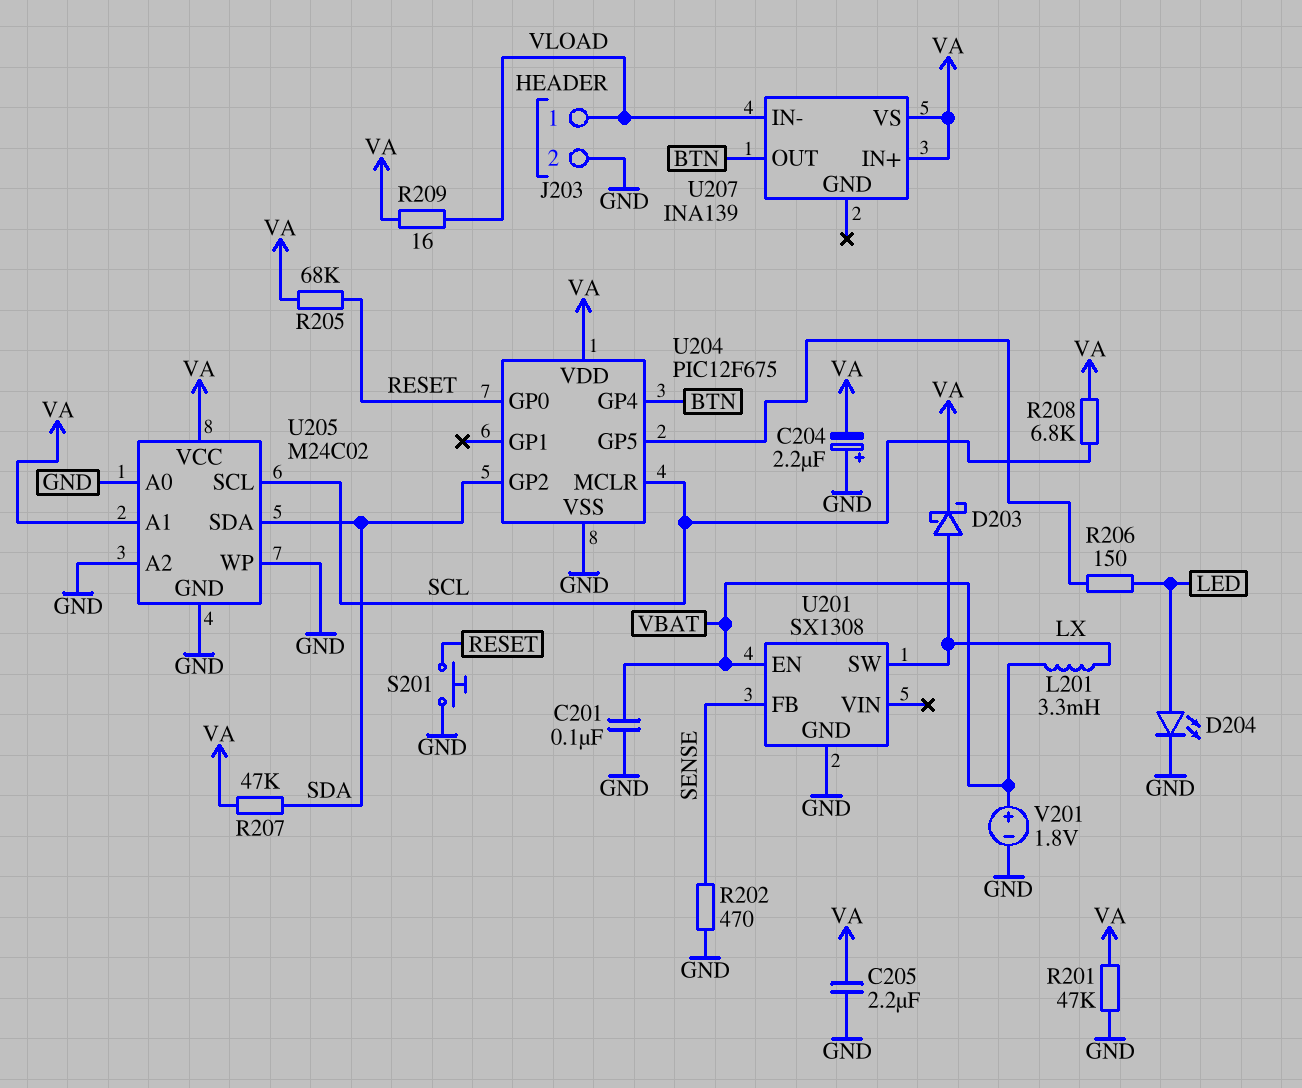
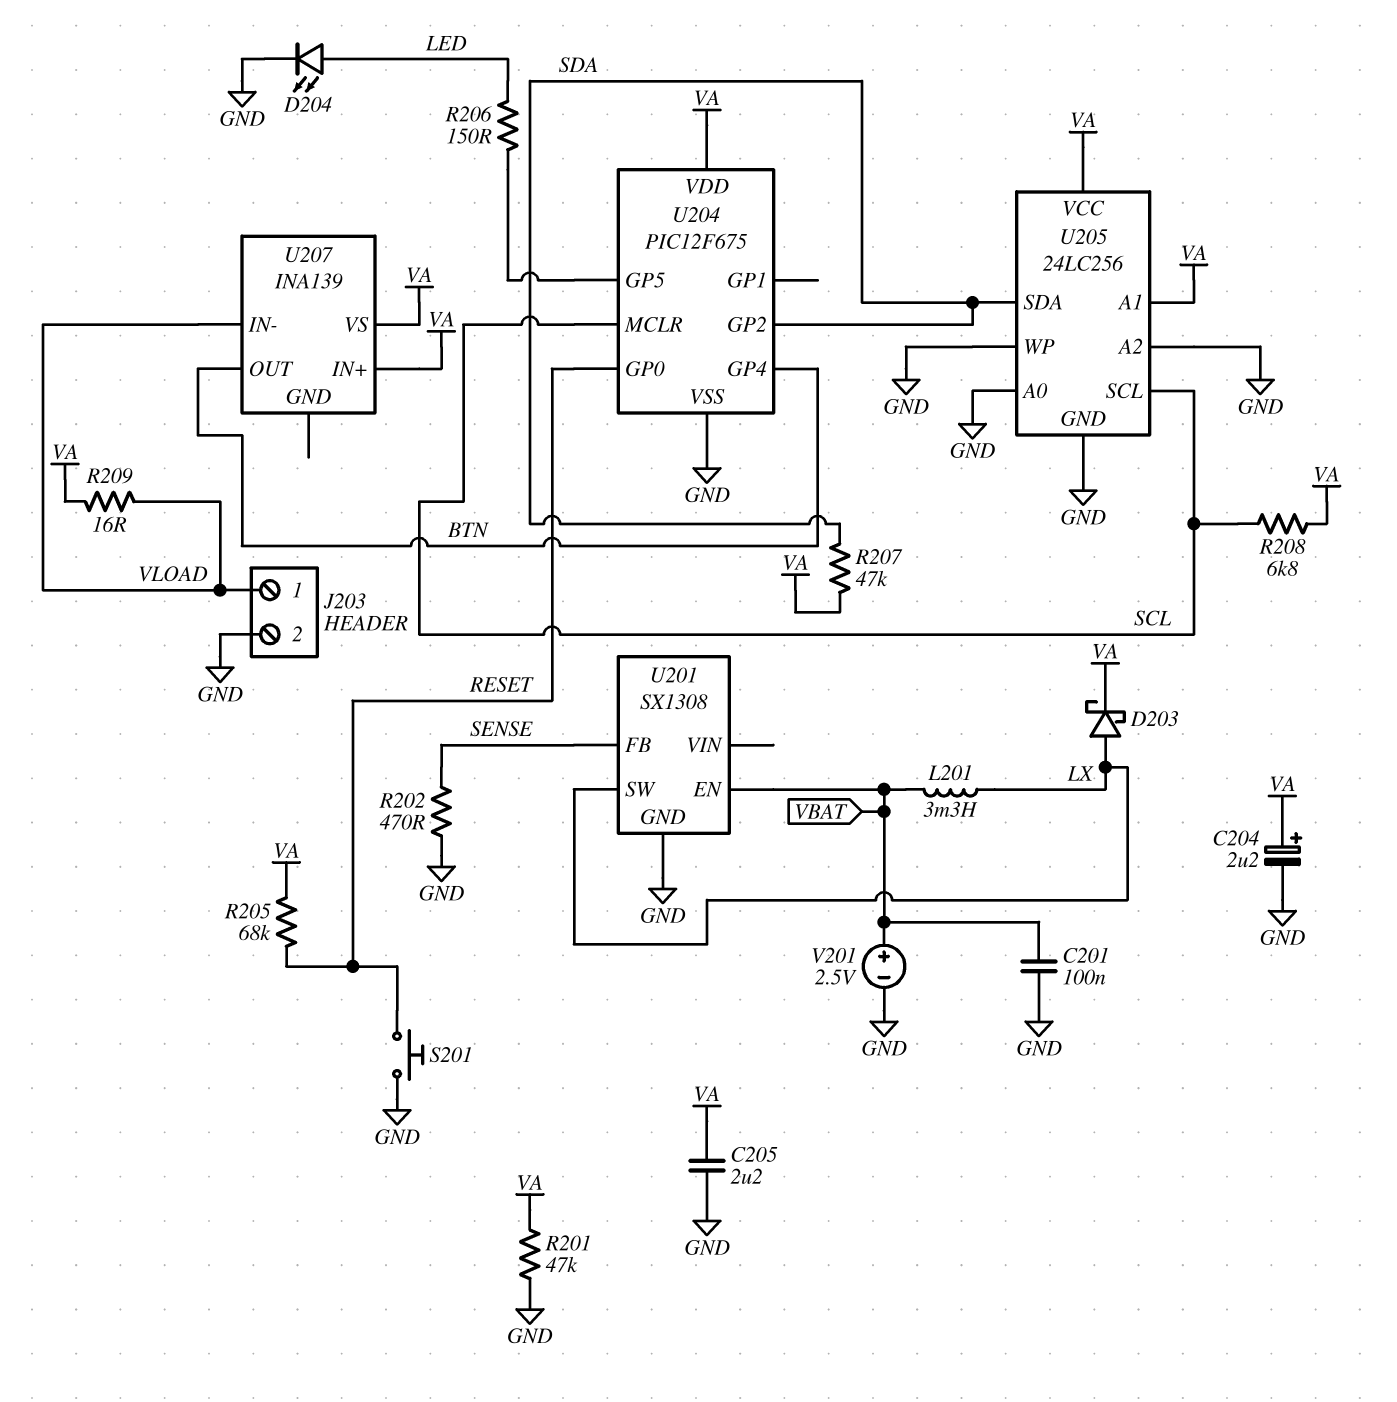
C204: 2.2uF (plus GND, minus VA) -> 2.2uF (plus VA, minus GND)
U205: M24C02 -> 24LC256
V201: 1.8V (plus VBAT, minus GND) -> 2.5V (plus VBAT, minus GND)

